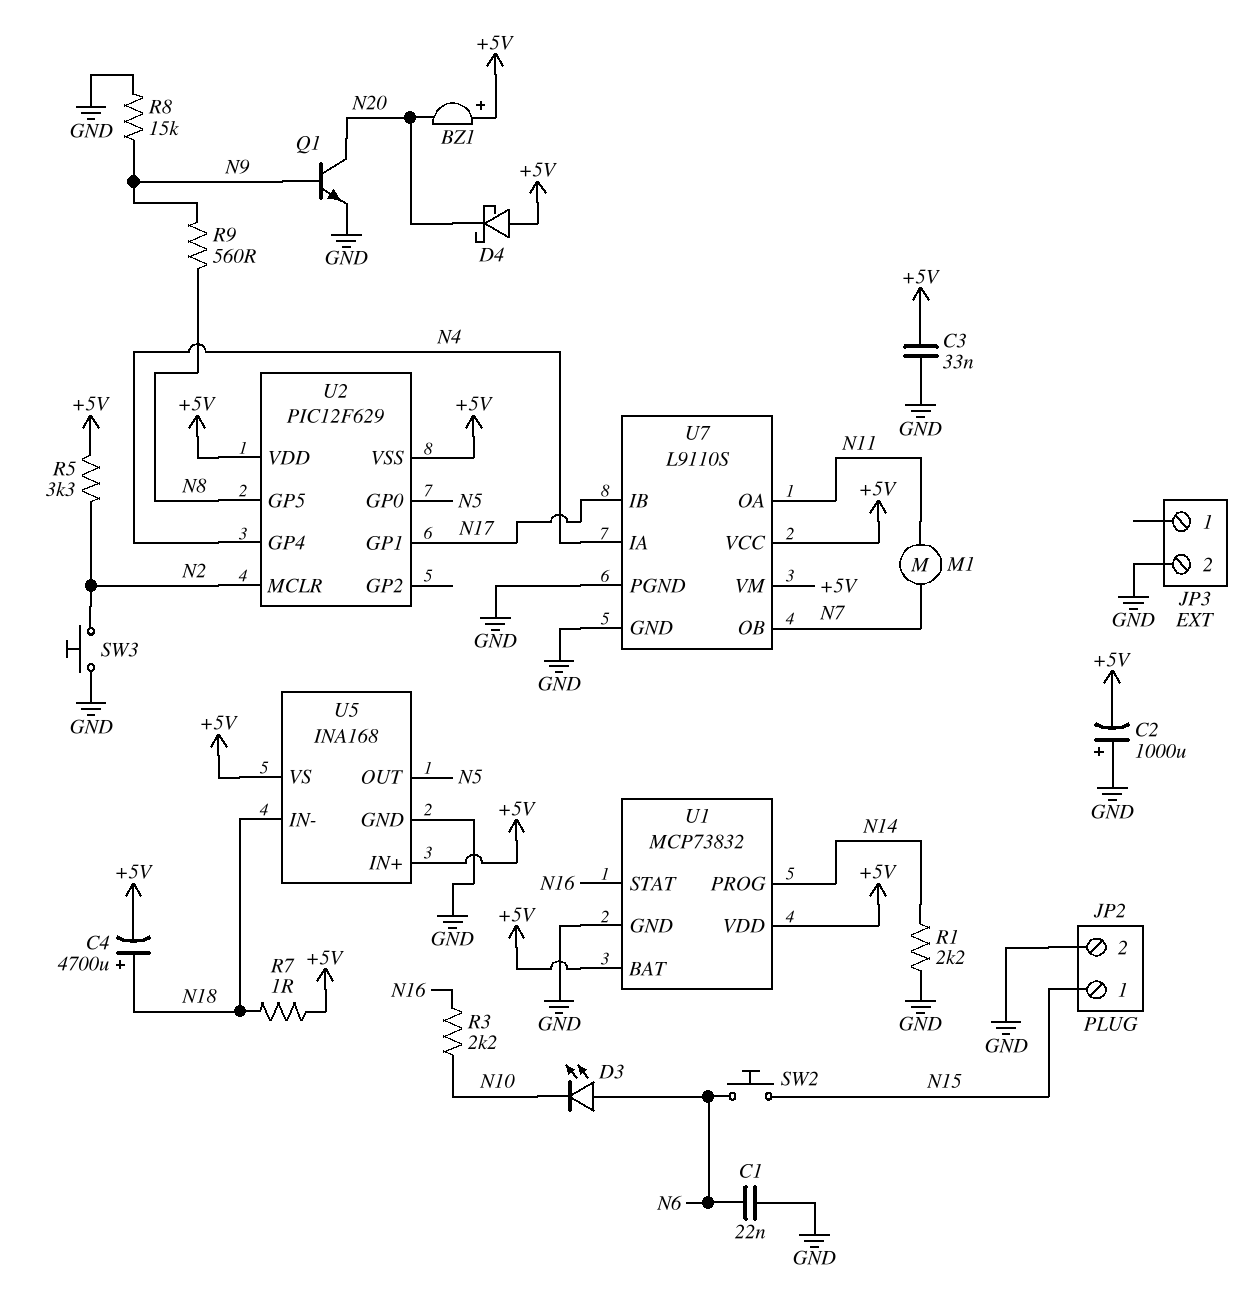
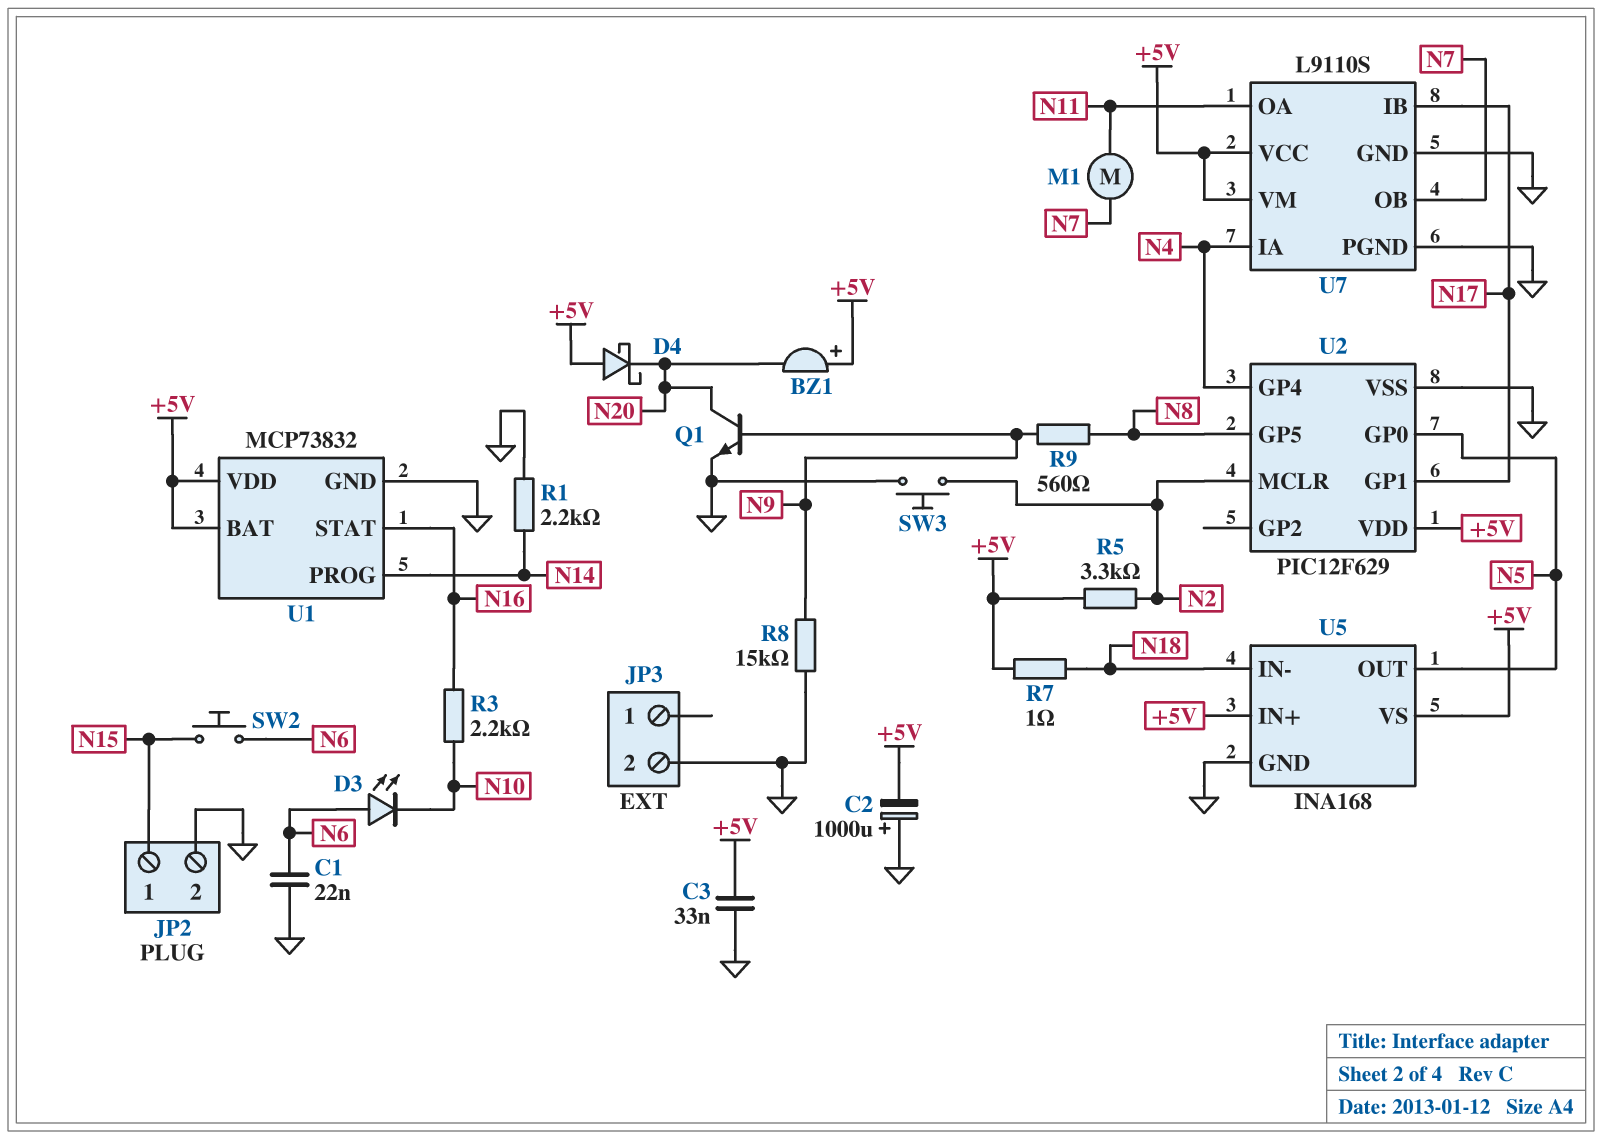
C4: 4700uF (plus N18, minus +5V) -> none
U2 pin VSS: +5V -> GND

